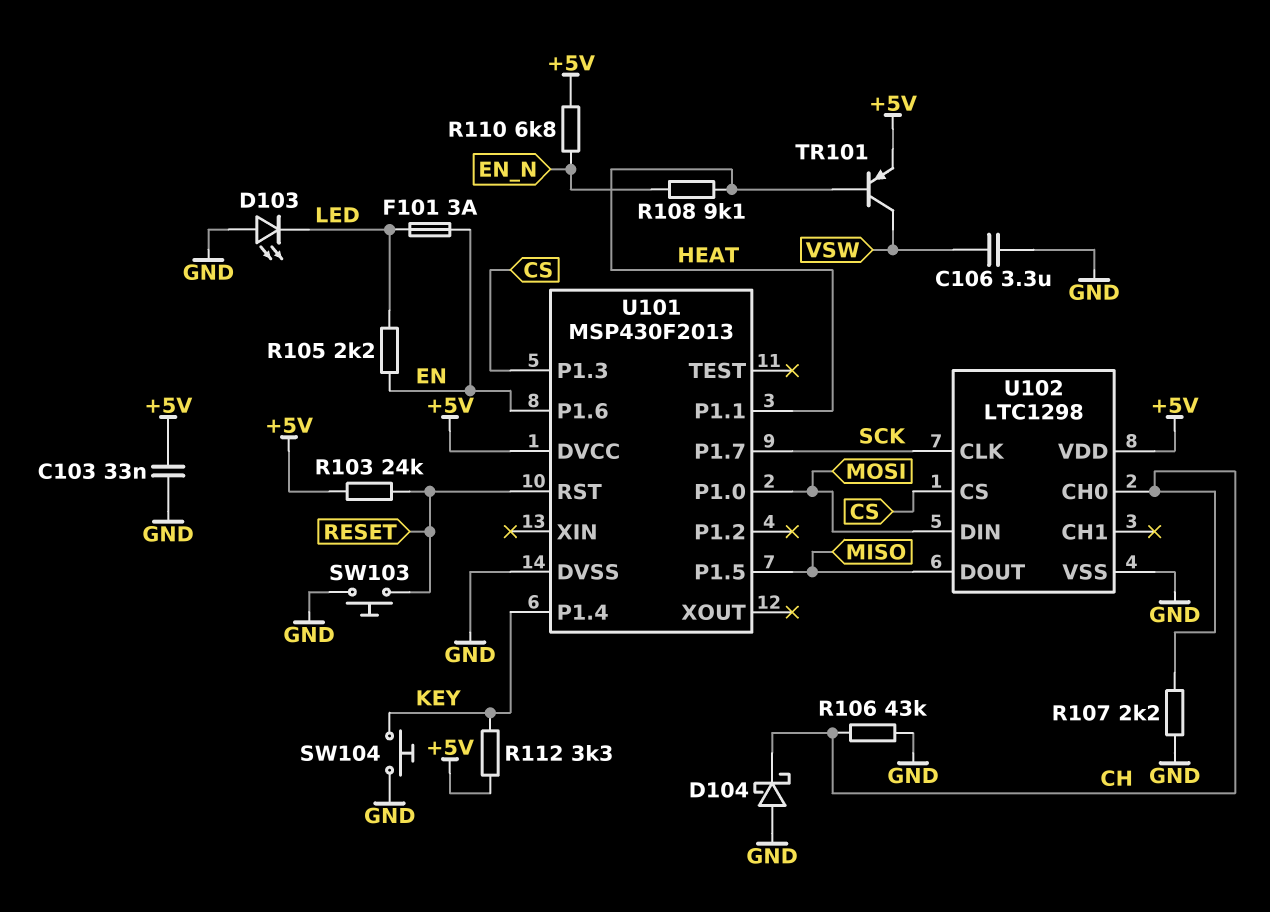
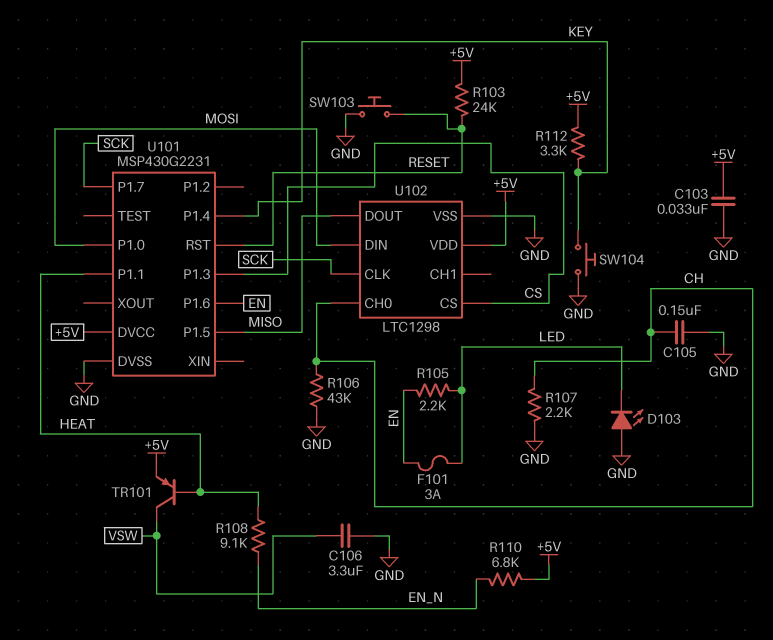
C105: none -> 150nF (CH, GND)
D104: schottky (A GND, K CH) -> none
U101: MSP430F2013 -> MSP430G2231

